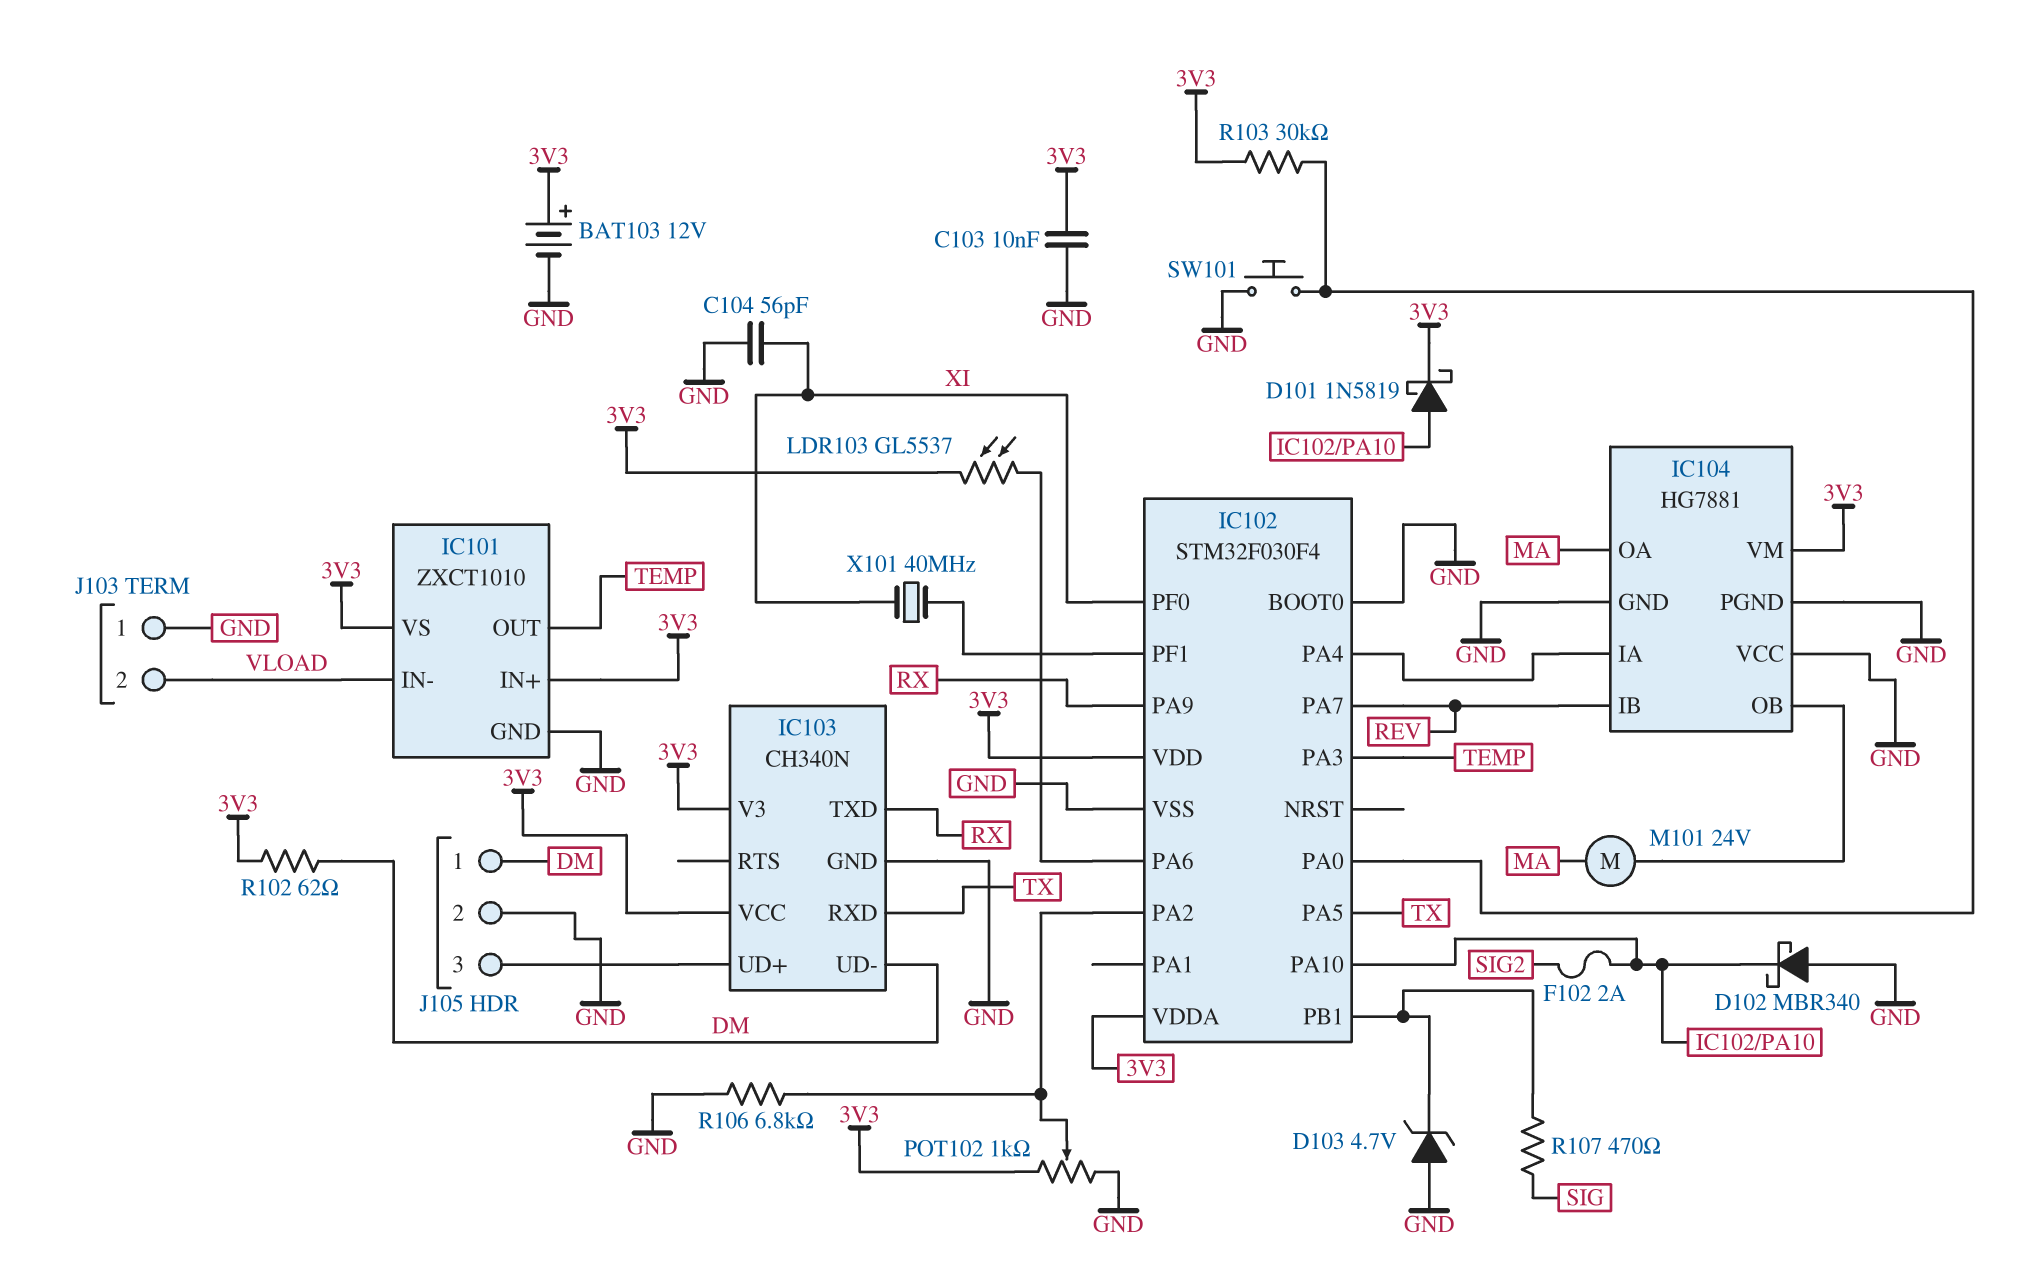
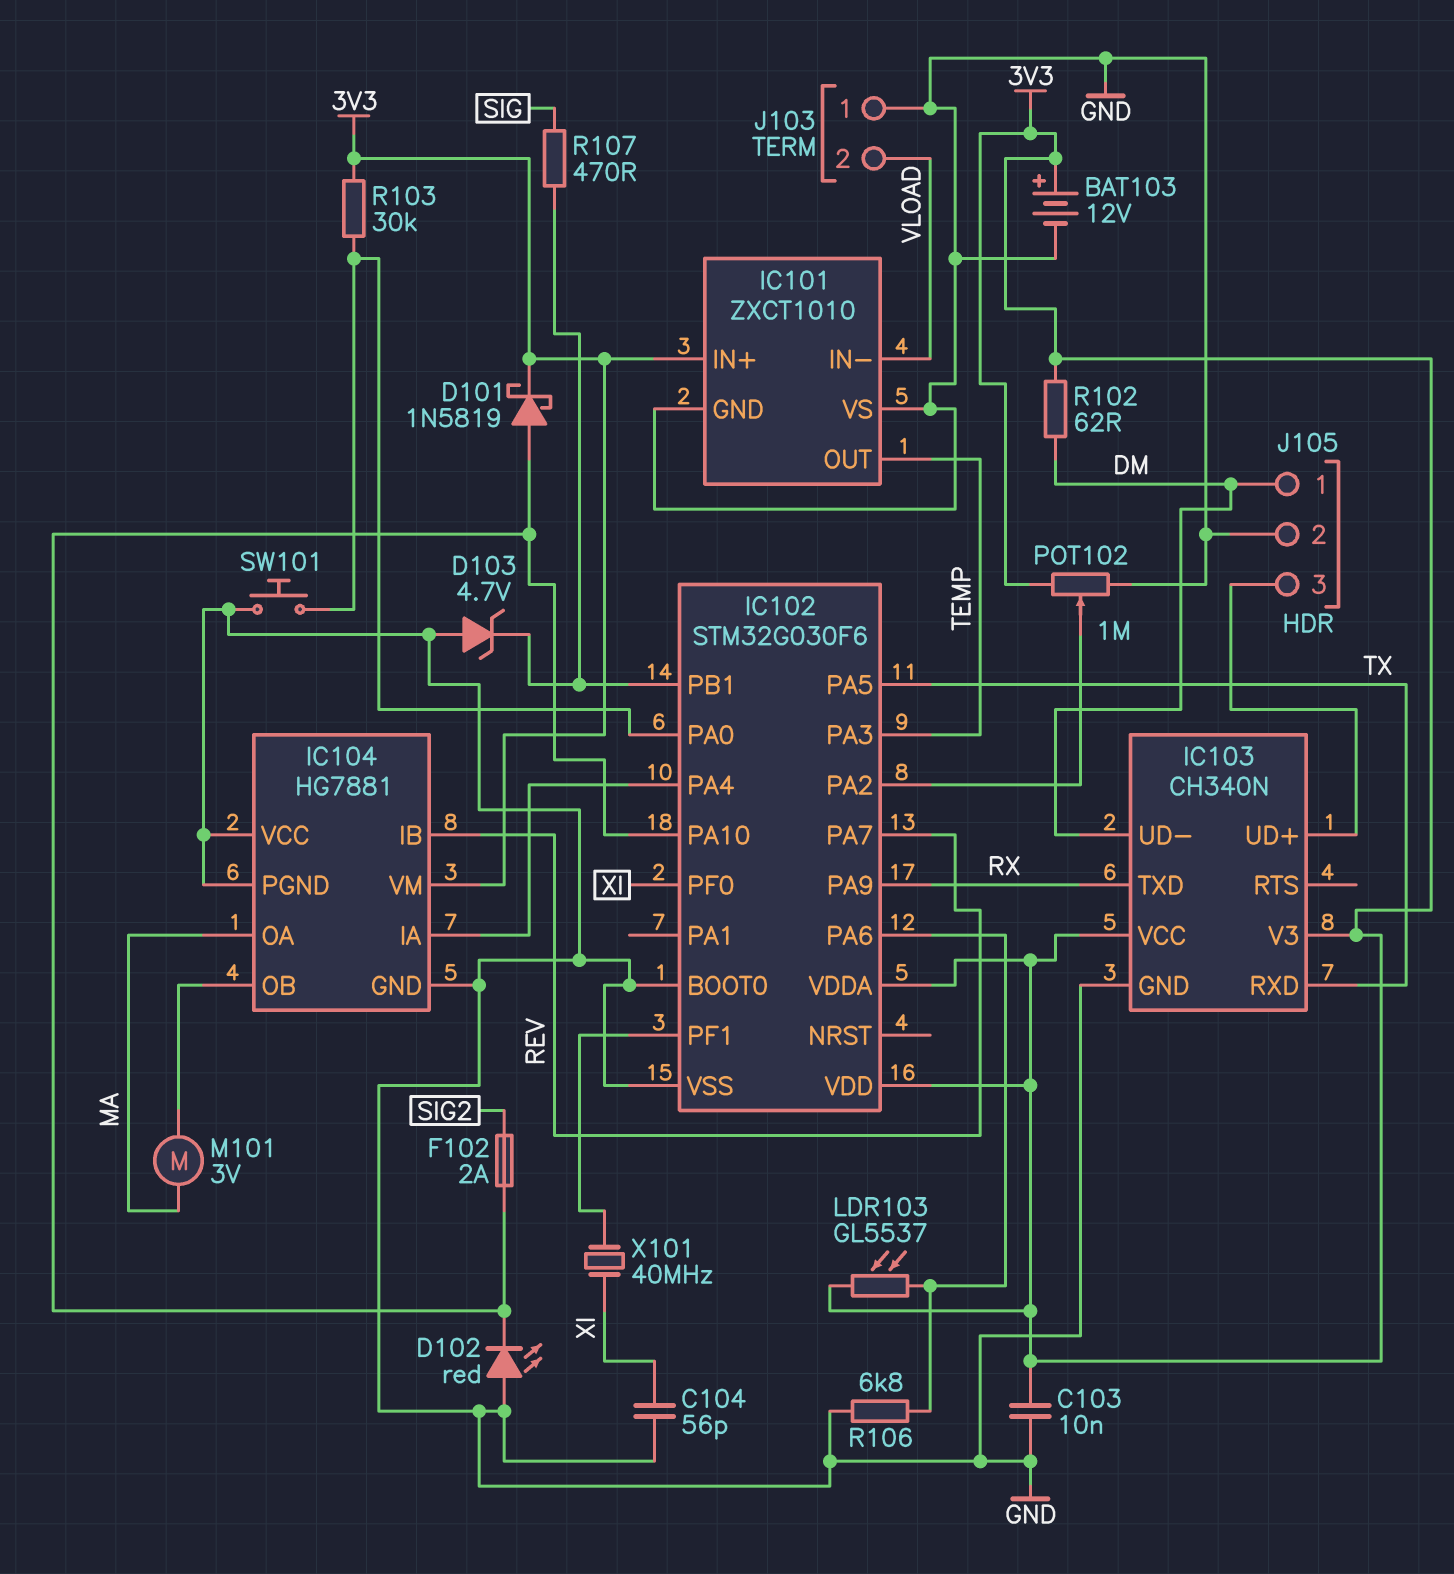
D102: schottky MBR340 (A GND, K IC102/PA10) -> LED red (A GND, K IC102/PA10)
IC101 pin VS: 3V3 -> GND
IC102: STM32F030F4 -> STM32G030F6
M101: motor 24V (IC104/OB, MA) -> motor 3V (IC104/OB, MA)
POT102: 1k (3V3, GND, wiper IC102/PA2) -> 1M (3V3, GND, wiper IC102/PA2)
R106: 6.8k (GND, IC102/PA2) -> 6.8k (GND, IC102/PA6)

